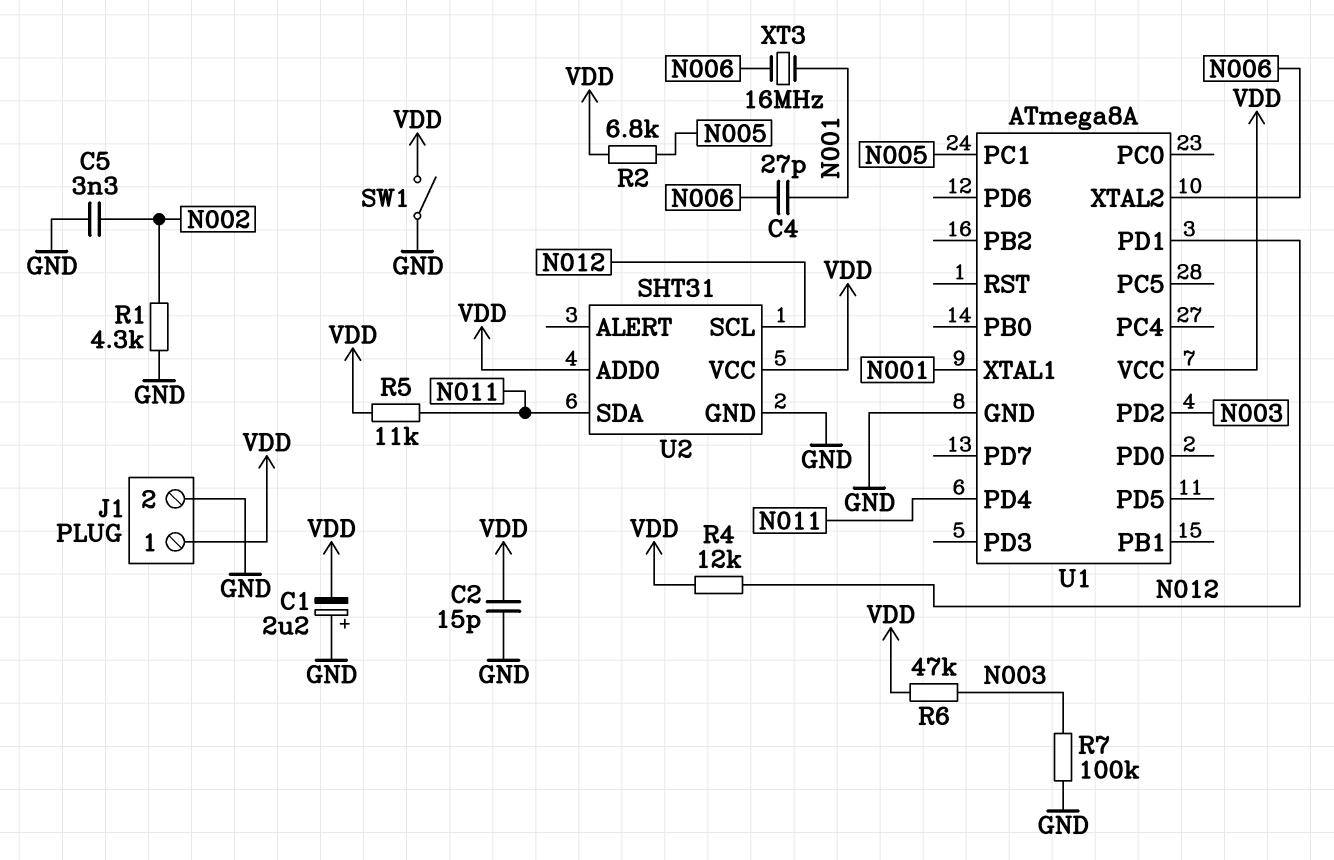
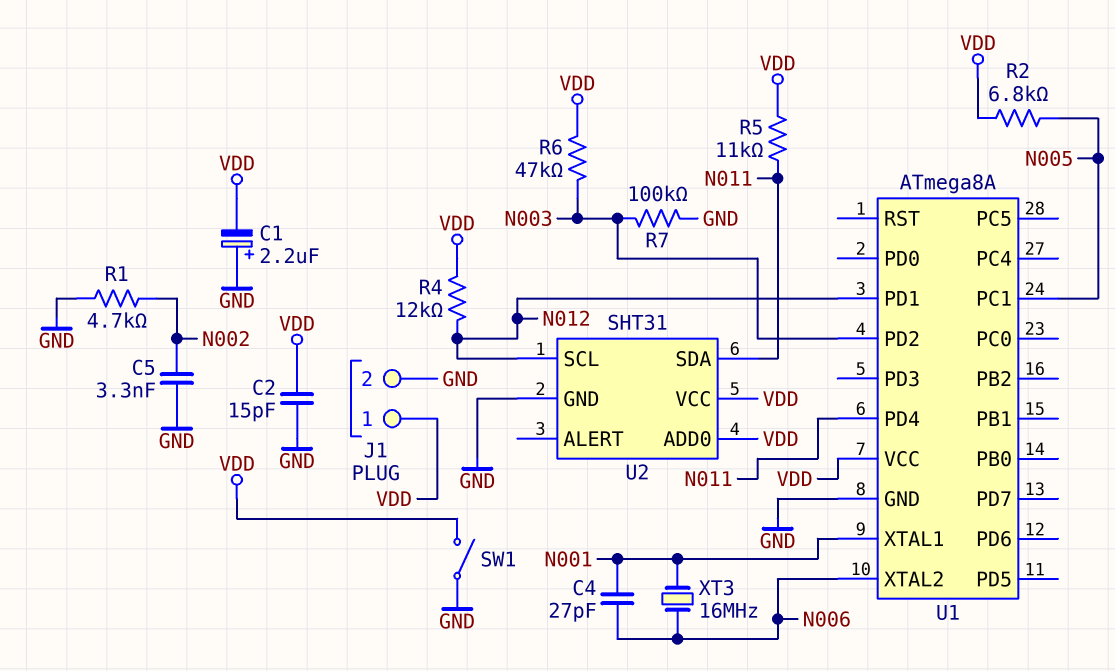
R1: 4.3k (GND, N002) -> 4.7k (GND, N002)

